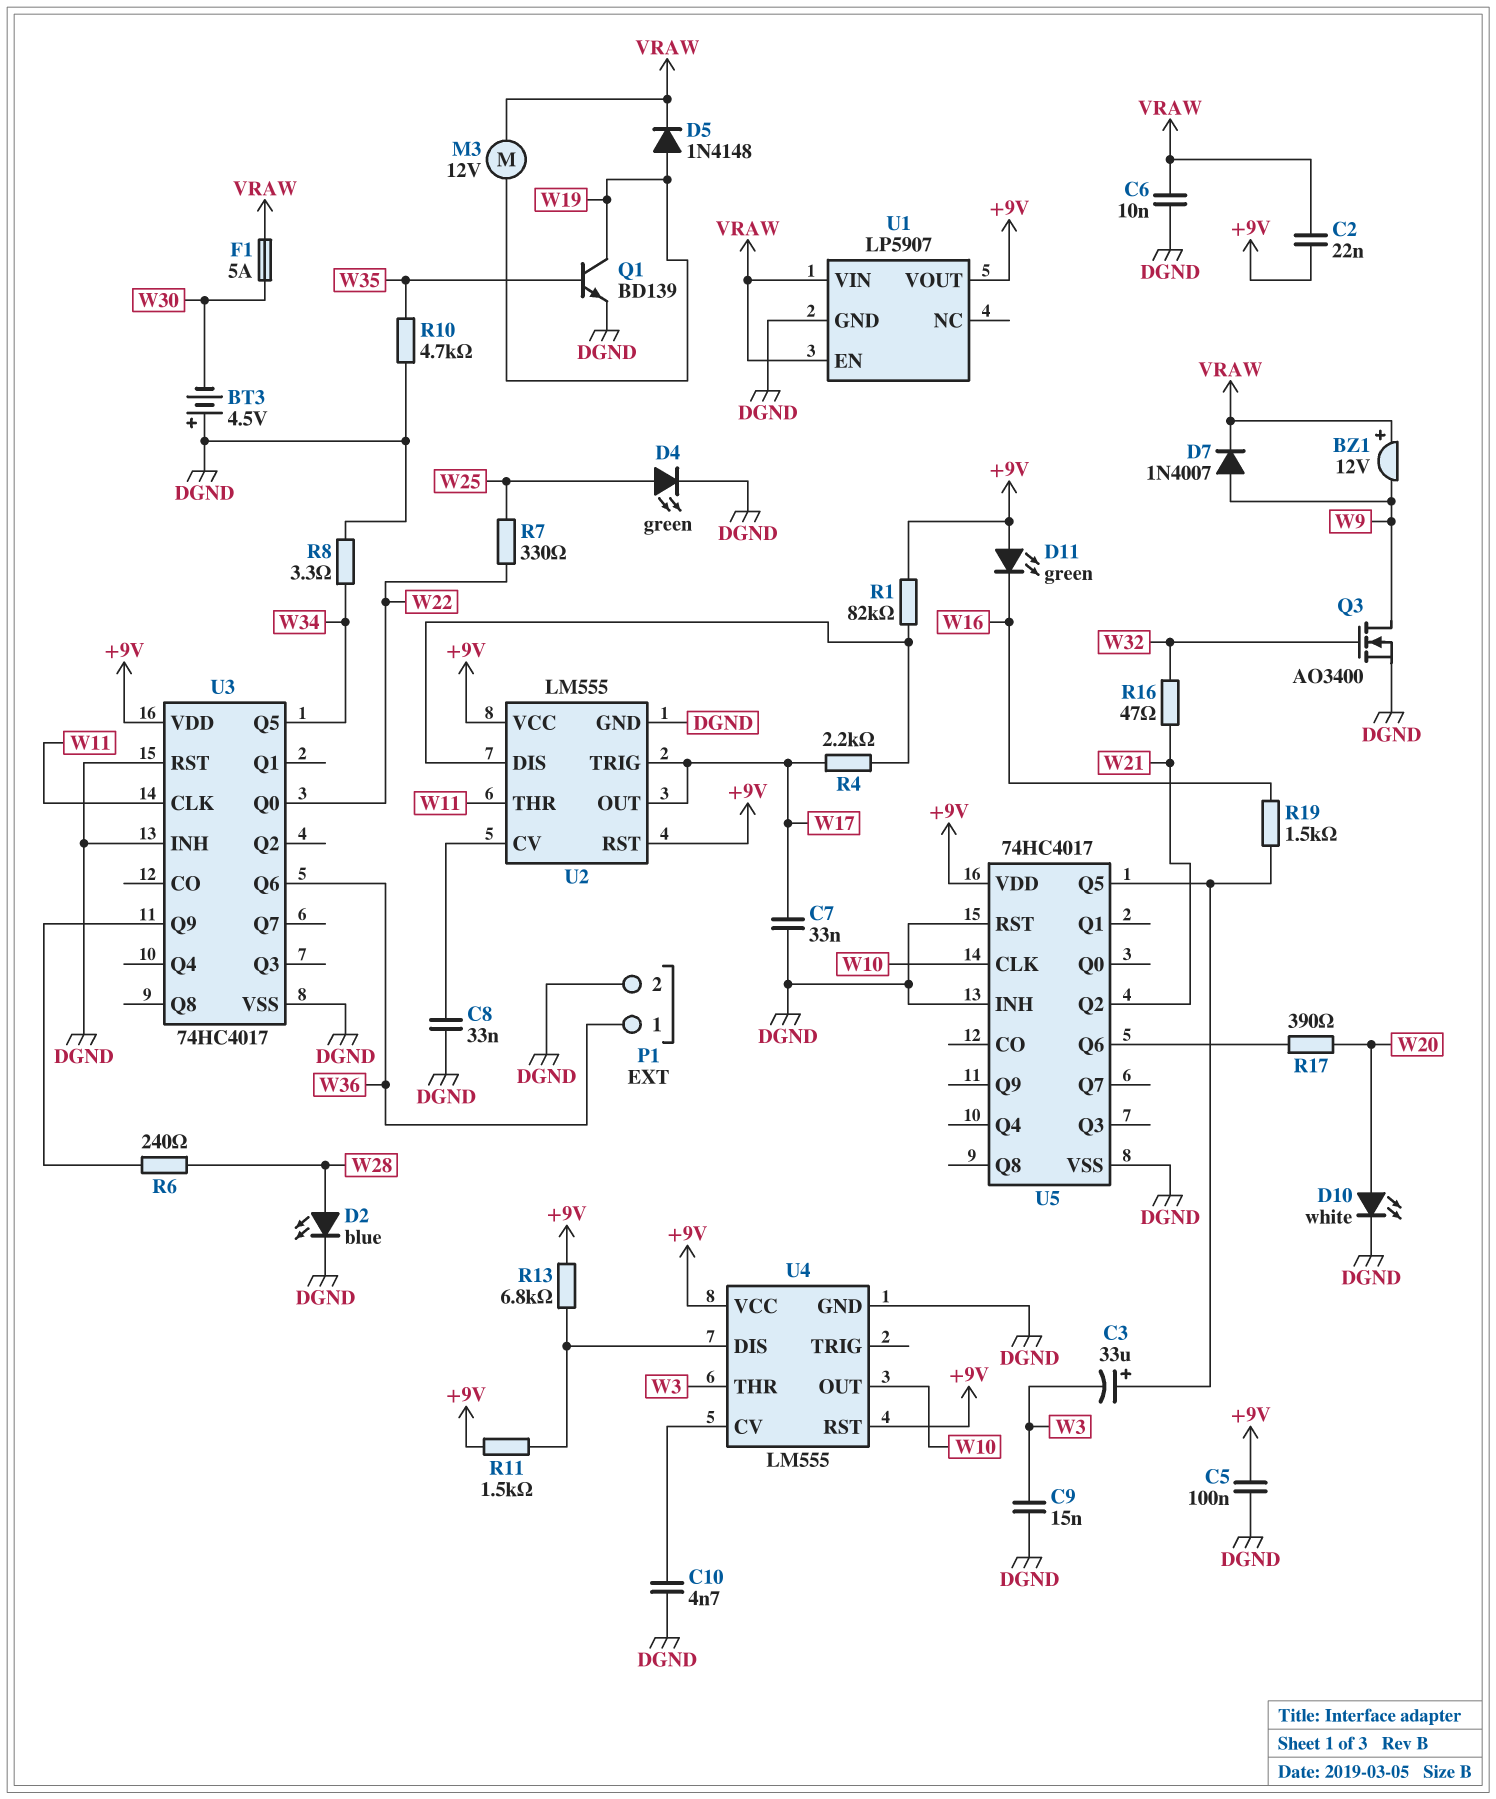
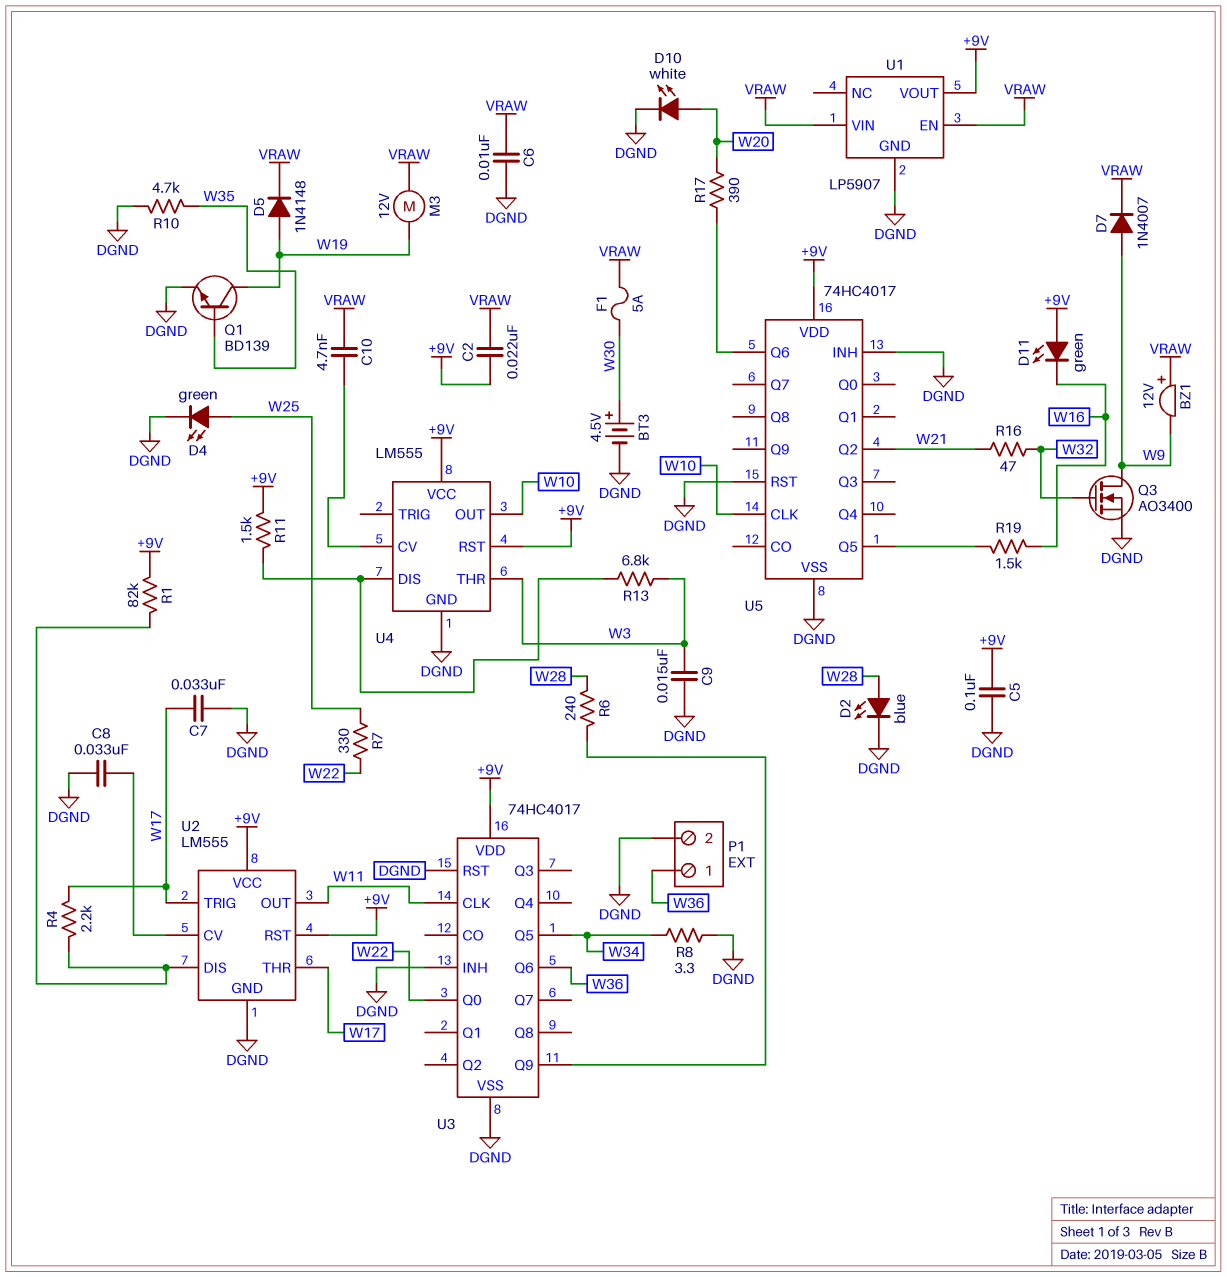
BT3: 4.5V (plus DGND, minus W30) -> 4.5V (plus W30, minus DGND)
C3: 33uF (plus U5/Q5, minus W3) -> none
C10: 4.7nF (DGND, U4/CV) -> 4.7nF (U4/CV, VRAW)
R13: 6.8k (+9V, U4/DIS) -> 6.8k (U4/DIS, W3)
U2 pin OUT: W17 -> W11
U2 pin THR: W11 -> W17

